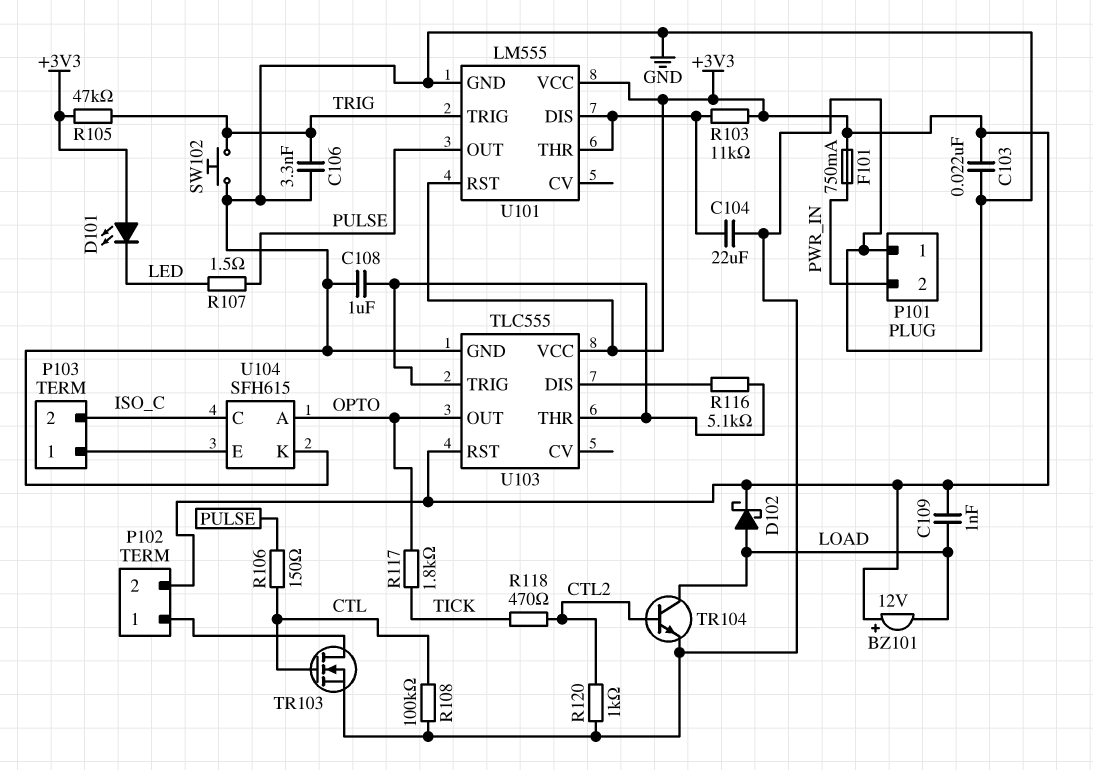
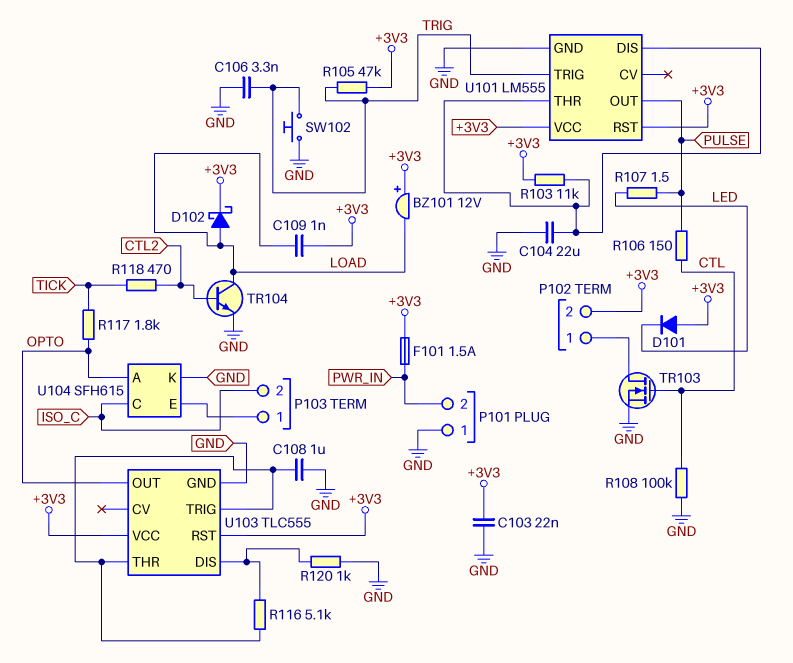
D101: LED (A +3V3, K LED) -> diode (A +3V3, K LED)
F101: 750mA (+3V3, PWR_IN) -> 1.5A (+3V3, PWR_IN)
R120: 1k (CTL2, GND) -> 1k (GND, U103/DIS)

